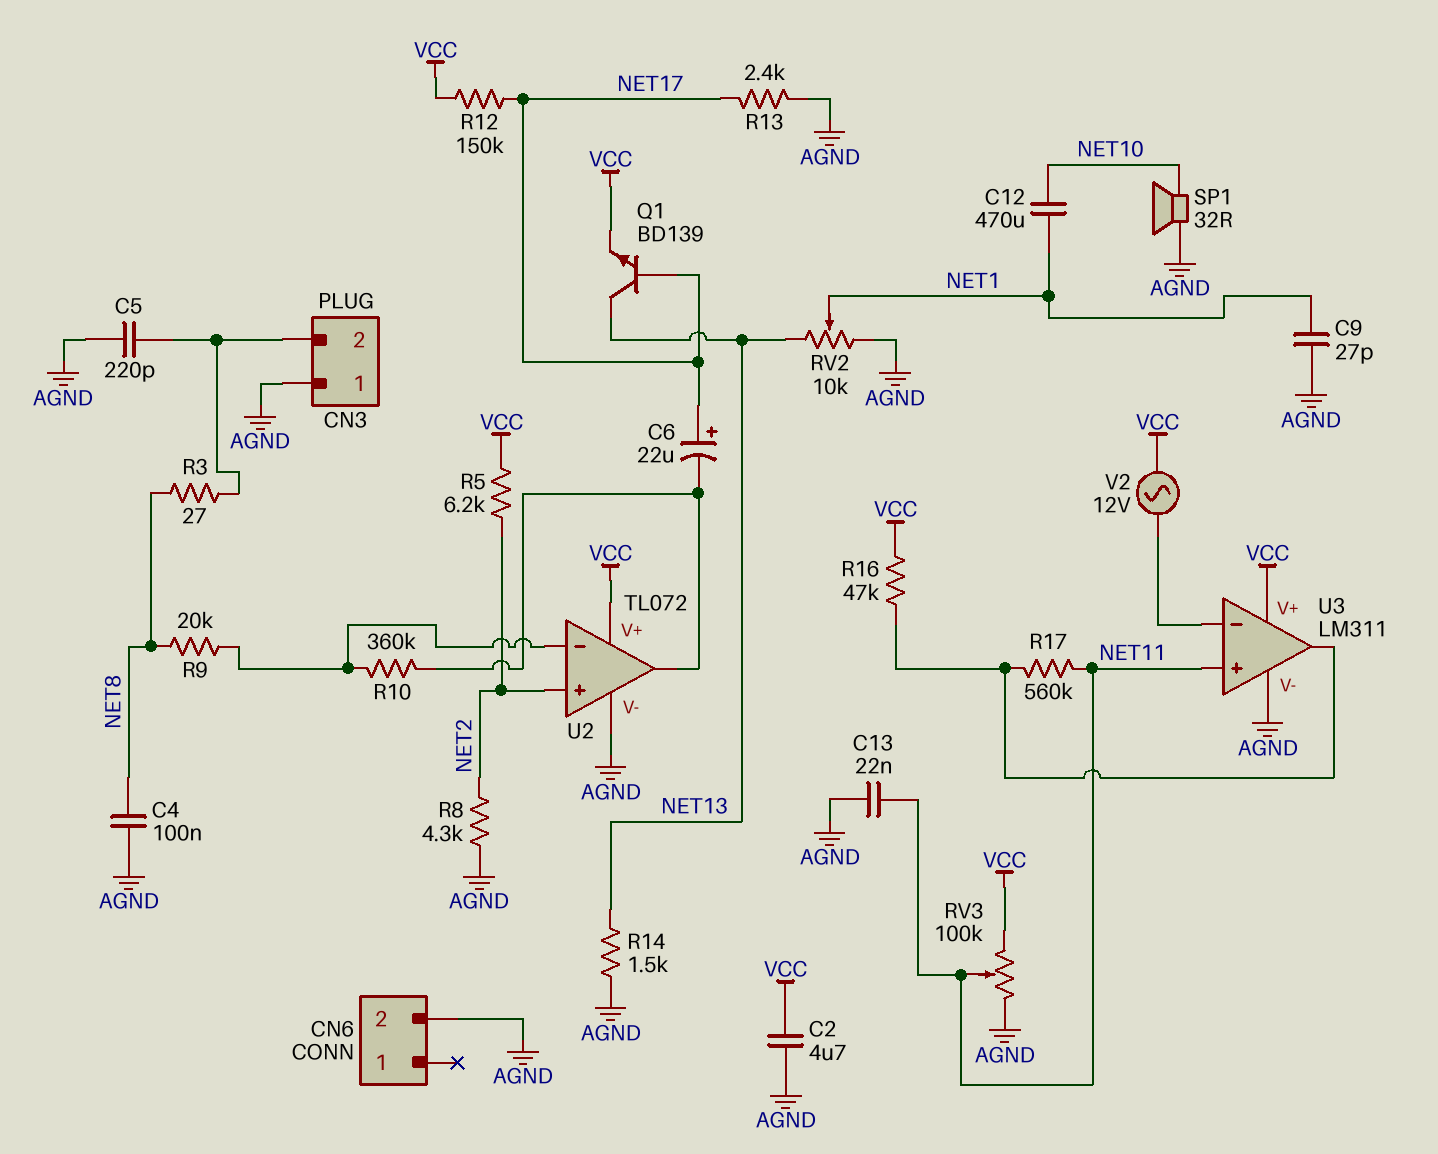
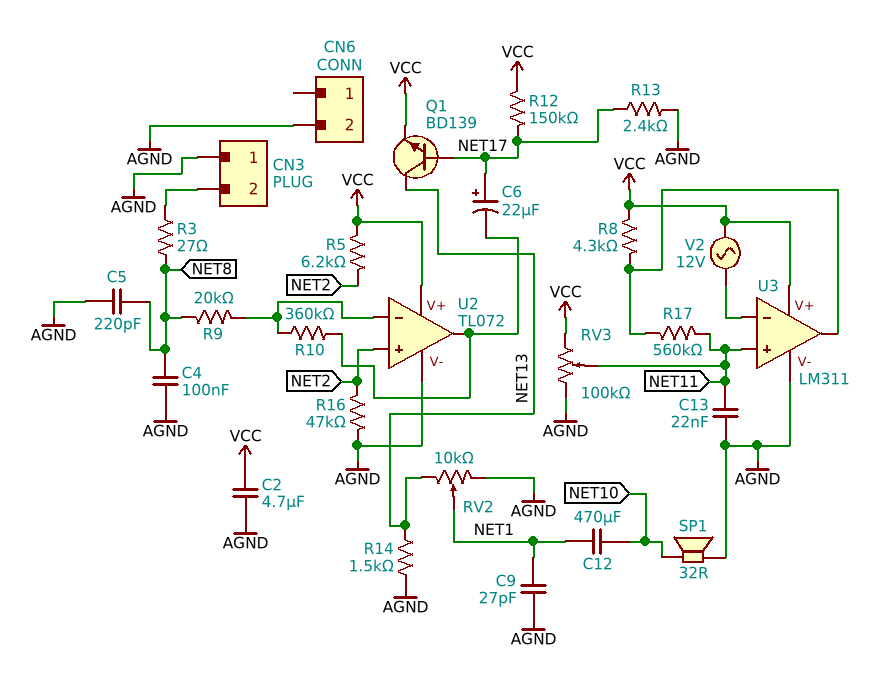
C5: 220pF (AGND, CN3/2) -> 220pF (AGND, NET8)
R8: 4.3k (AGND, NET2) -> 4.3k (U3/out, VCC)
R16: 47k (U3/out, VCC) -> 47k (AGND, NET2)

